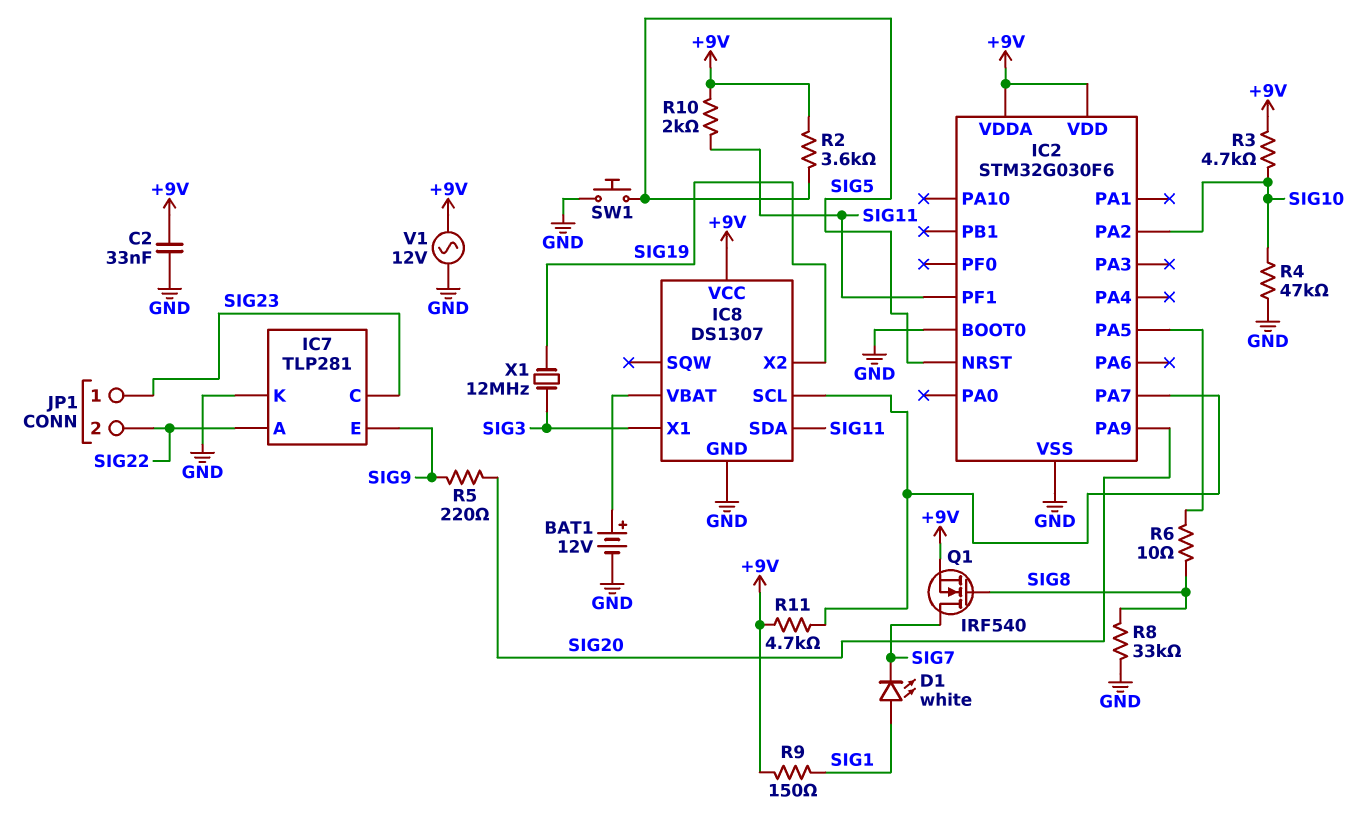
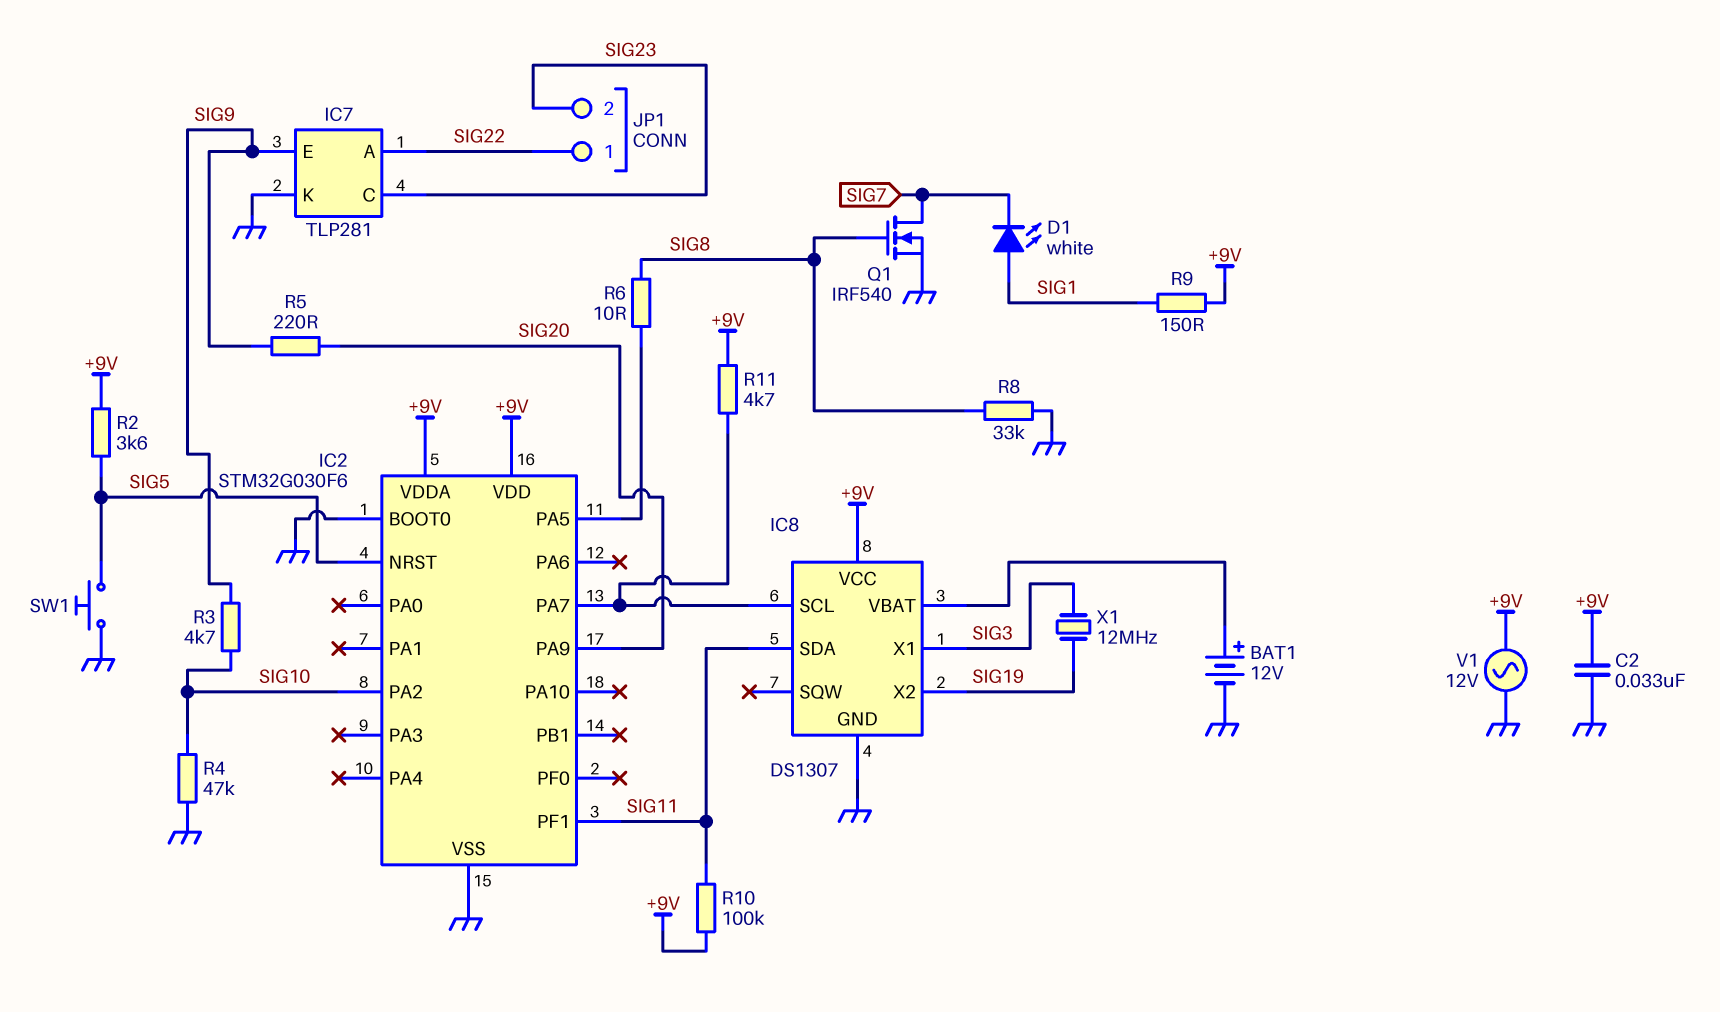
JP1 pin 1: SIG23 -> SIG22
JP1 pin 2: SIG22 -> SIG23
Q1: NMOS IRF540 (G SIG8, D SIG7, S +9V) -> NMOS IRF540 (G SIG8, D SIG7, S GND)
R3: 4.7k (+9V, SIG10) -> 4.7k (SIG9, SIG10)
R10: 2k (+9V, SIG11) -> 100k (+9V, SIG11)

